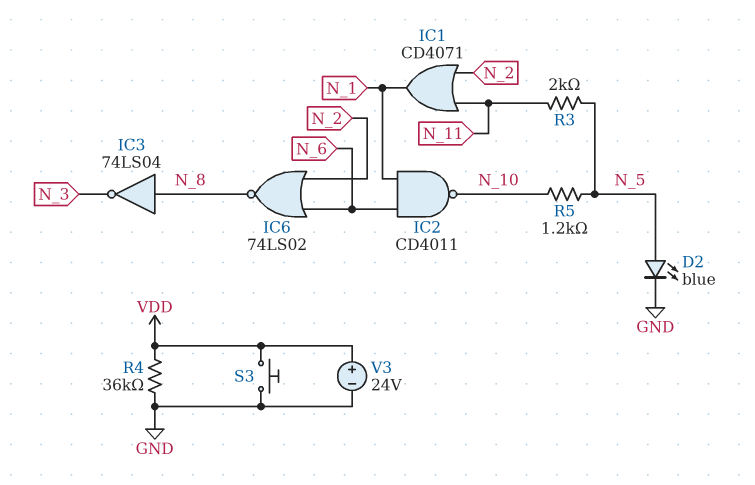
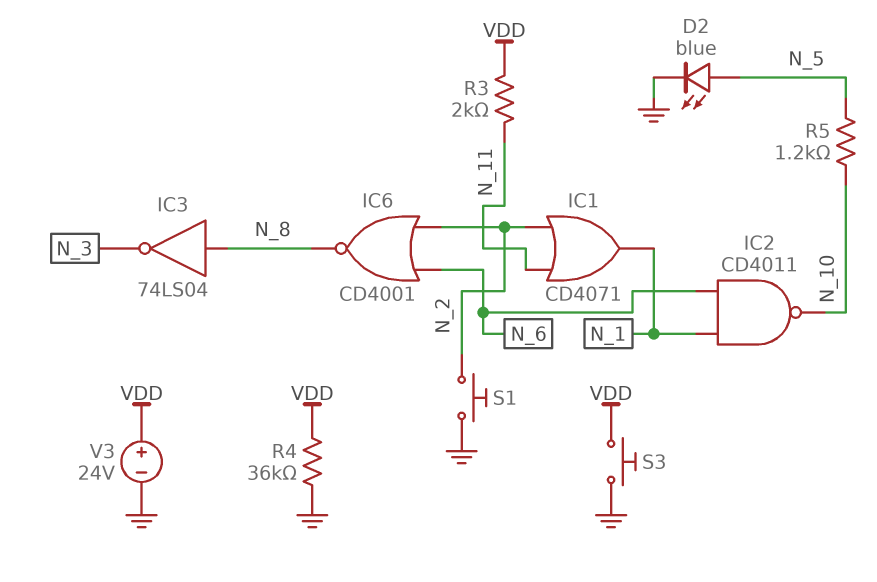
IC6: NOR 74LS02 (in N_2, in N_6, out N_8) -> NOR CD4001 (in N_2, in N_6, out N_8)
R3: 2k (N_5, N_11) -> 2k (N_11, VDD)
S1: none -> button (GND, N_2)

